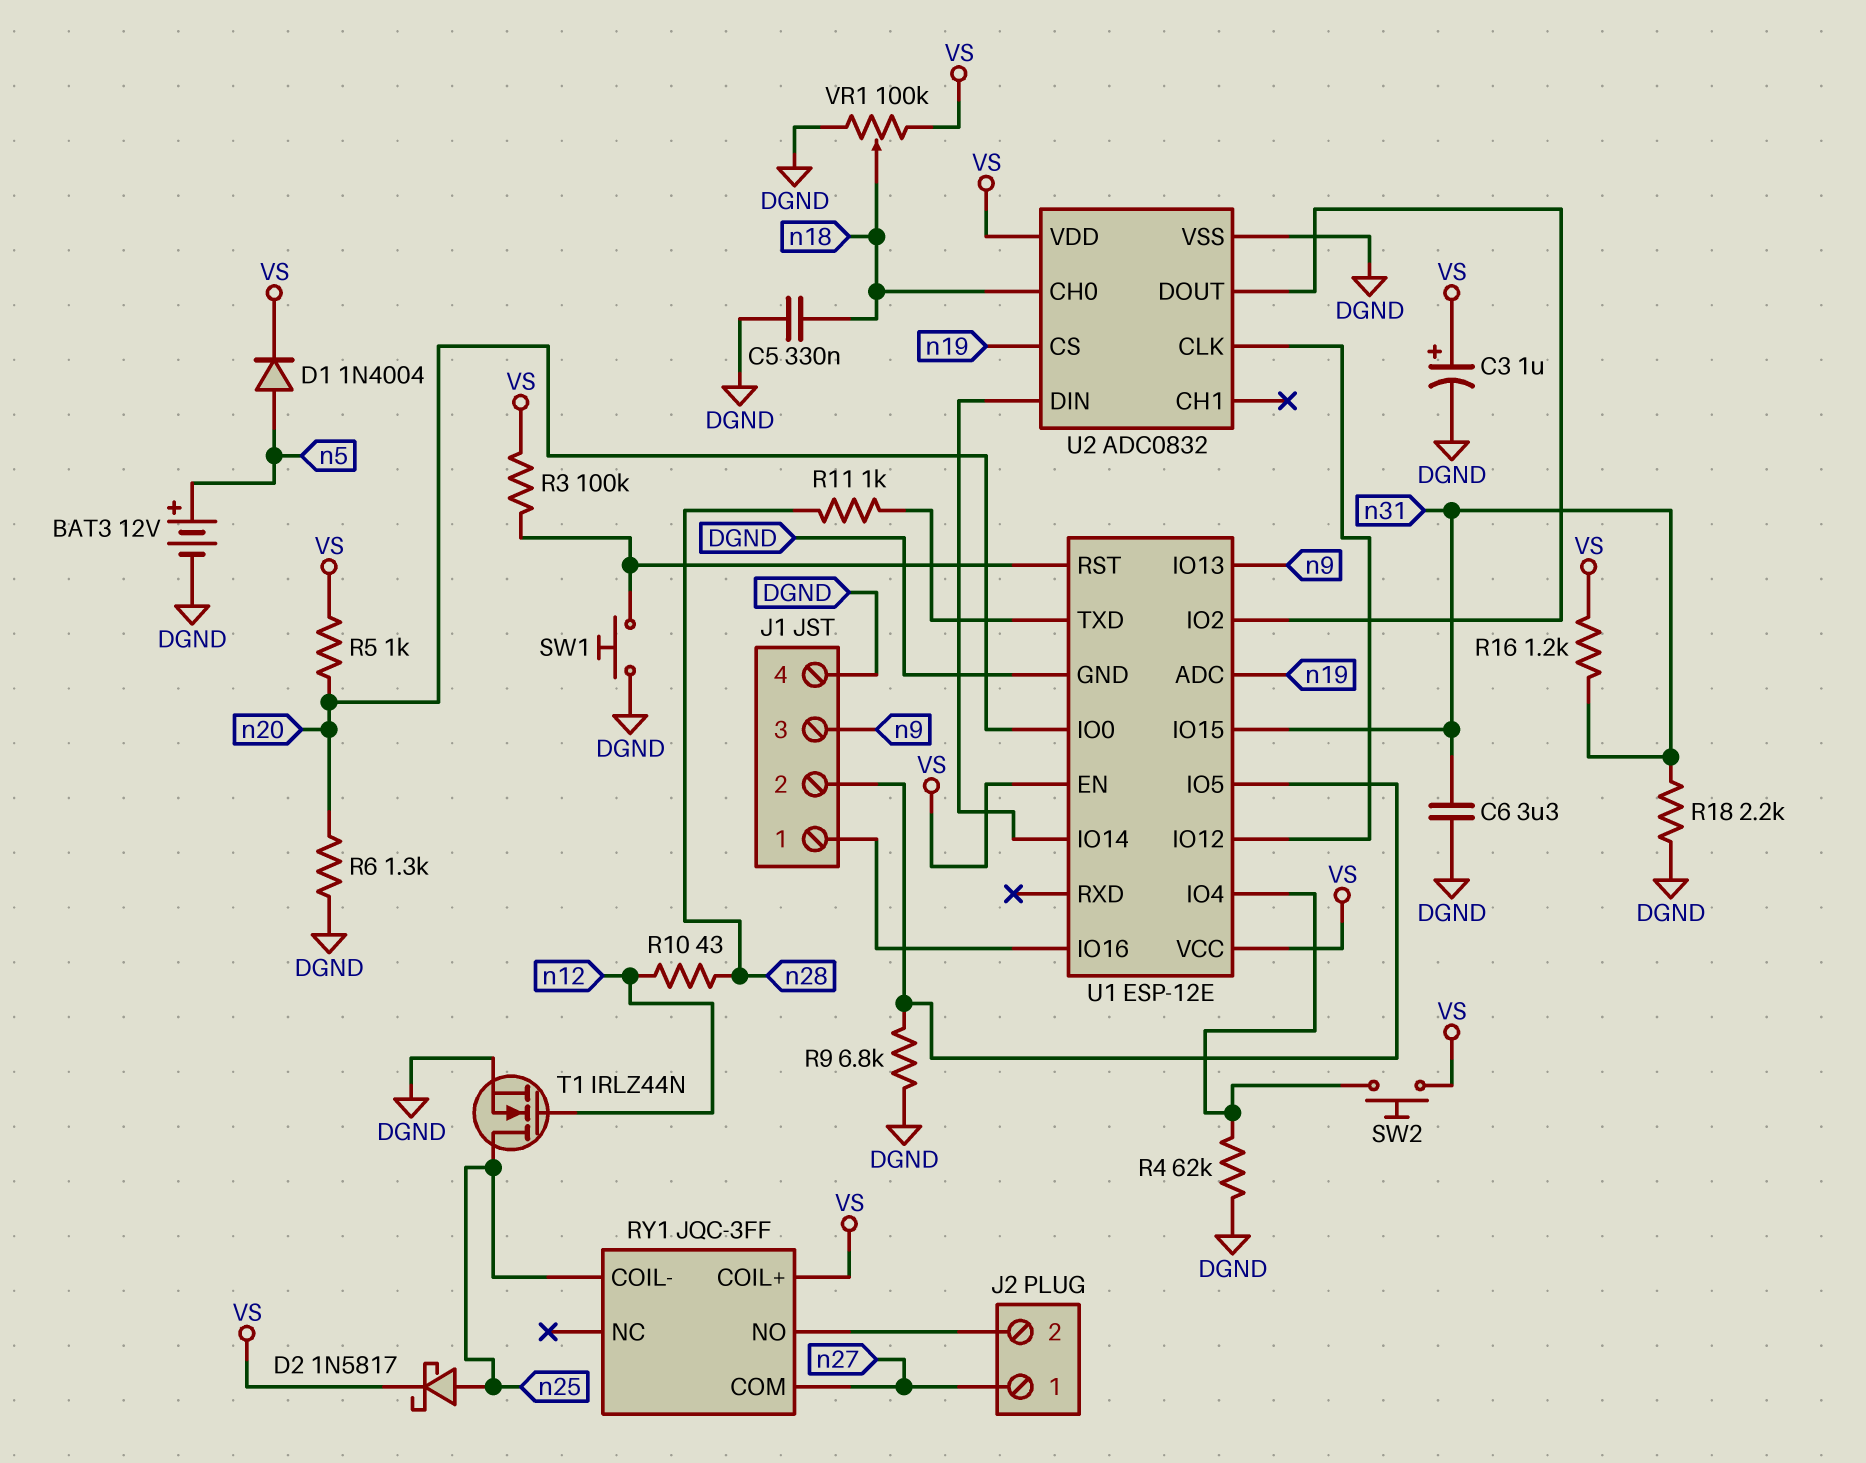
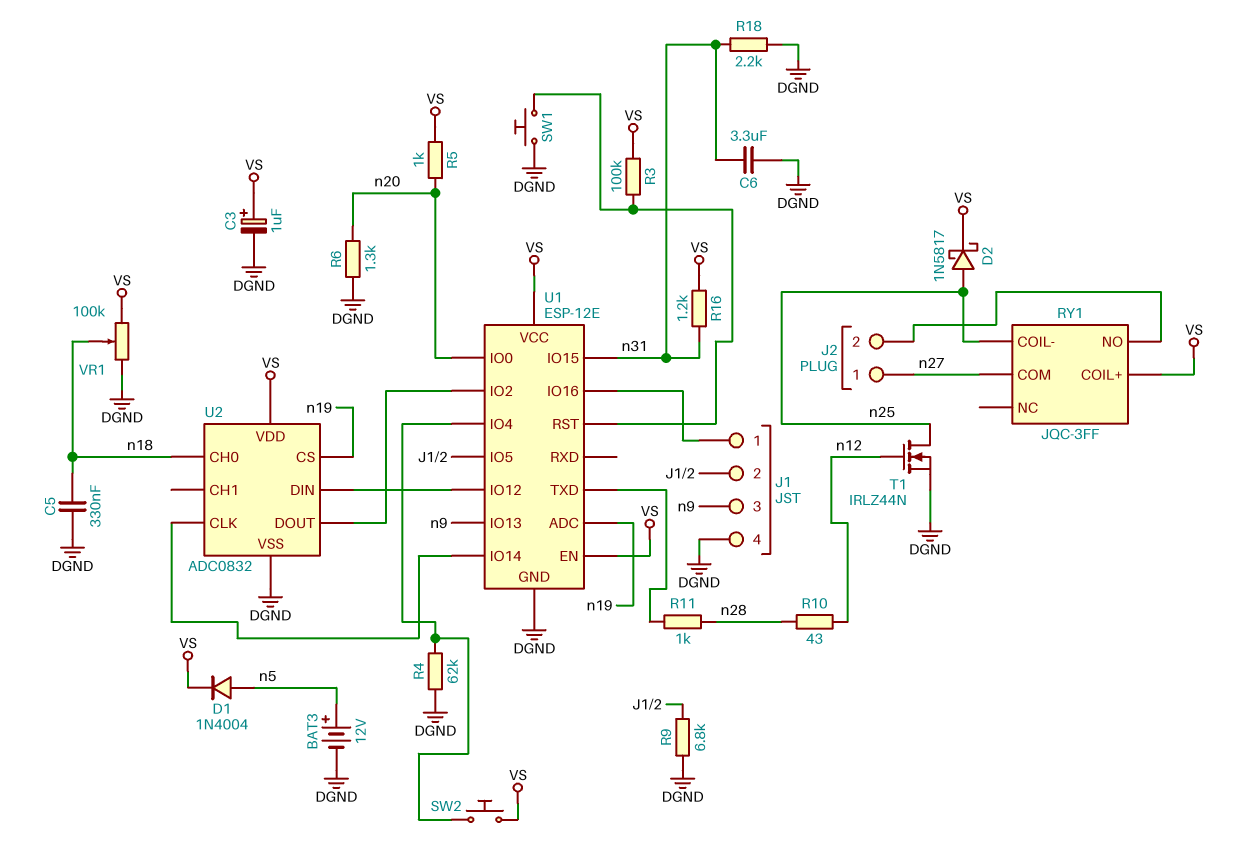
U2 pin CLK: U1/IO12 -> U1/IO14
U2 pin DIN: U1/IO14 -> U1/IO12

